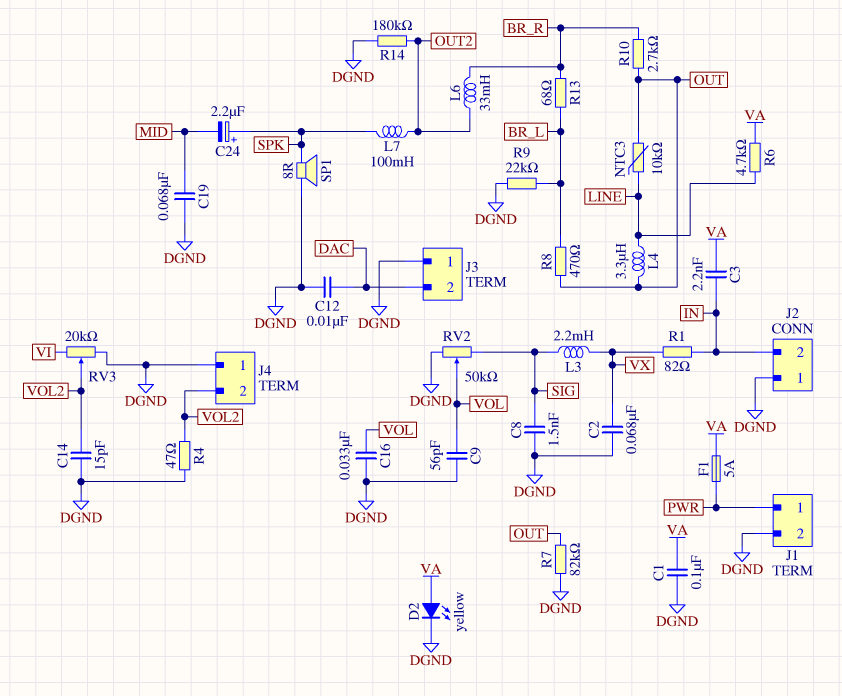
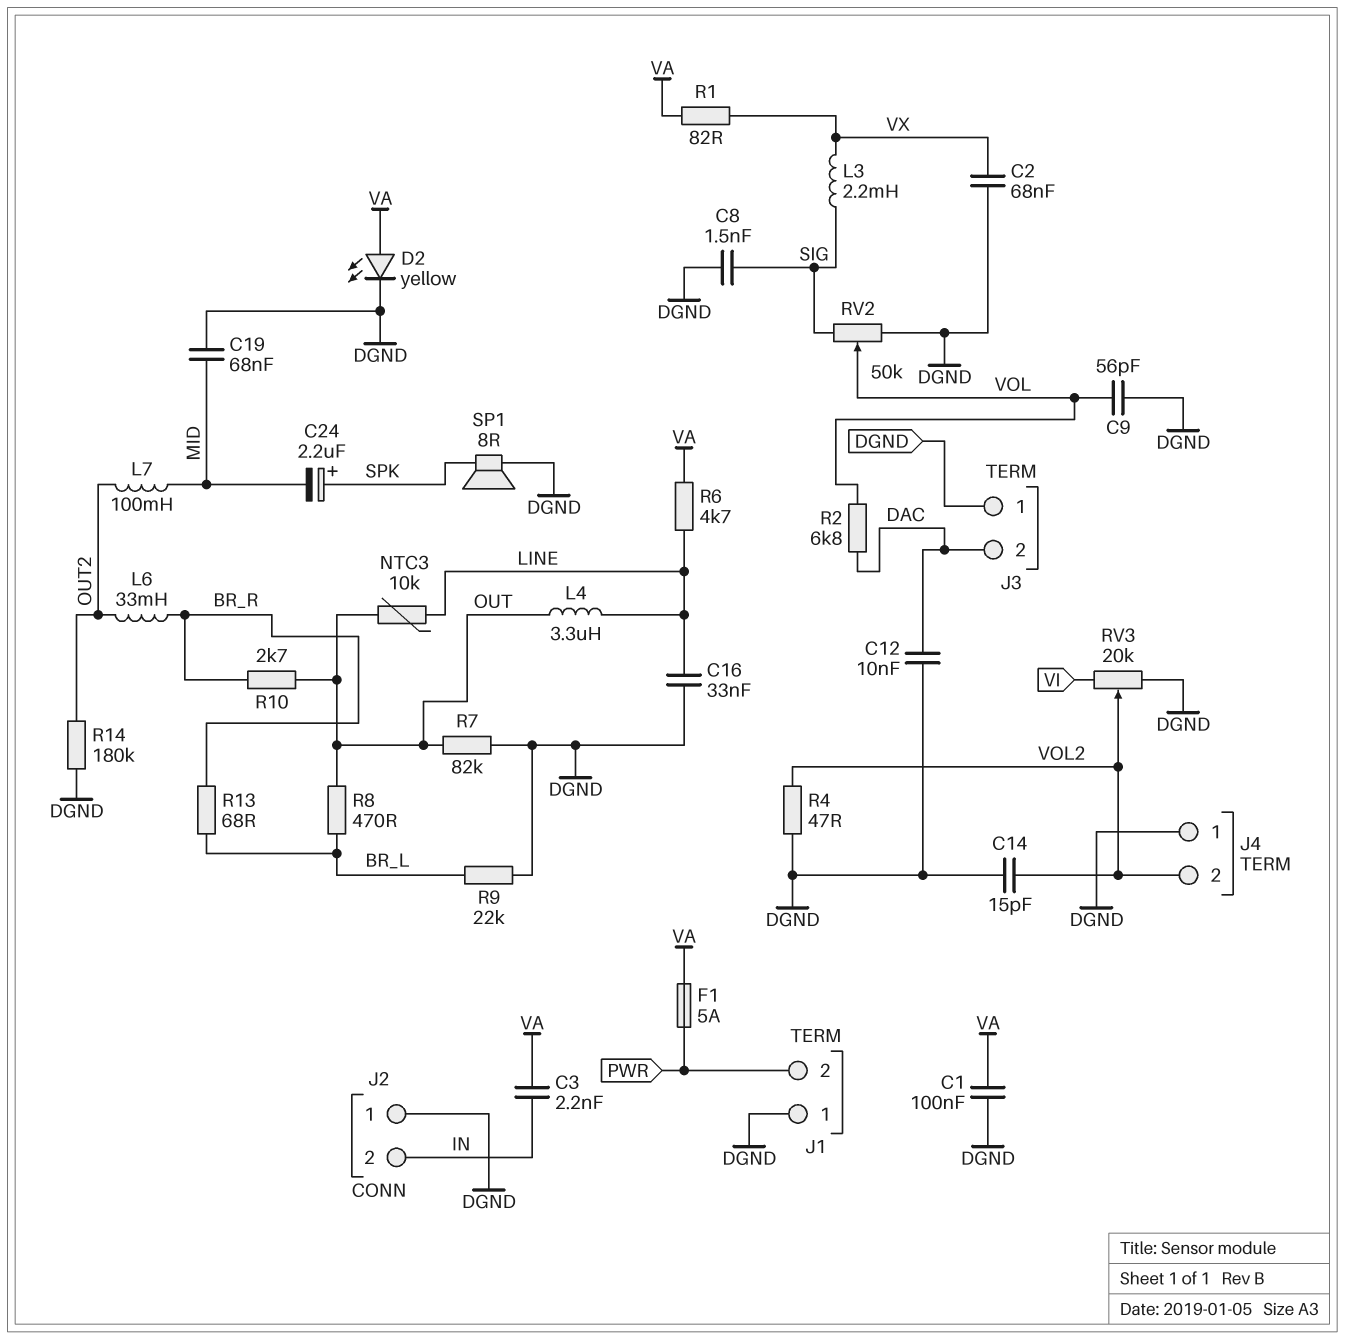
C16: 33nF (DGND, VOL) -> 33nF (DGND, LINE)
J1 pin 1: PWR -> DGND
J1 pin 2: DGND -> PWR
L7: 100mH (OUT2, SPK) -> 100mH (MID, OUT2)
R1: 82 (IN, VX) -> 82 (VA, VX)
R2: none -> 6.8k (DAC, VOL)

